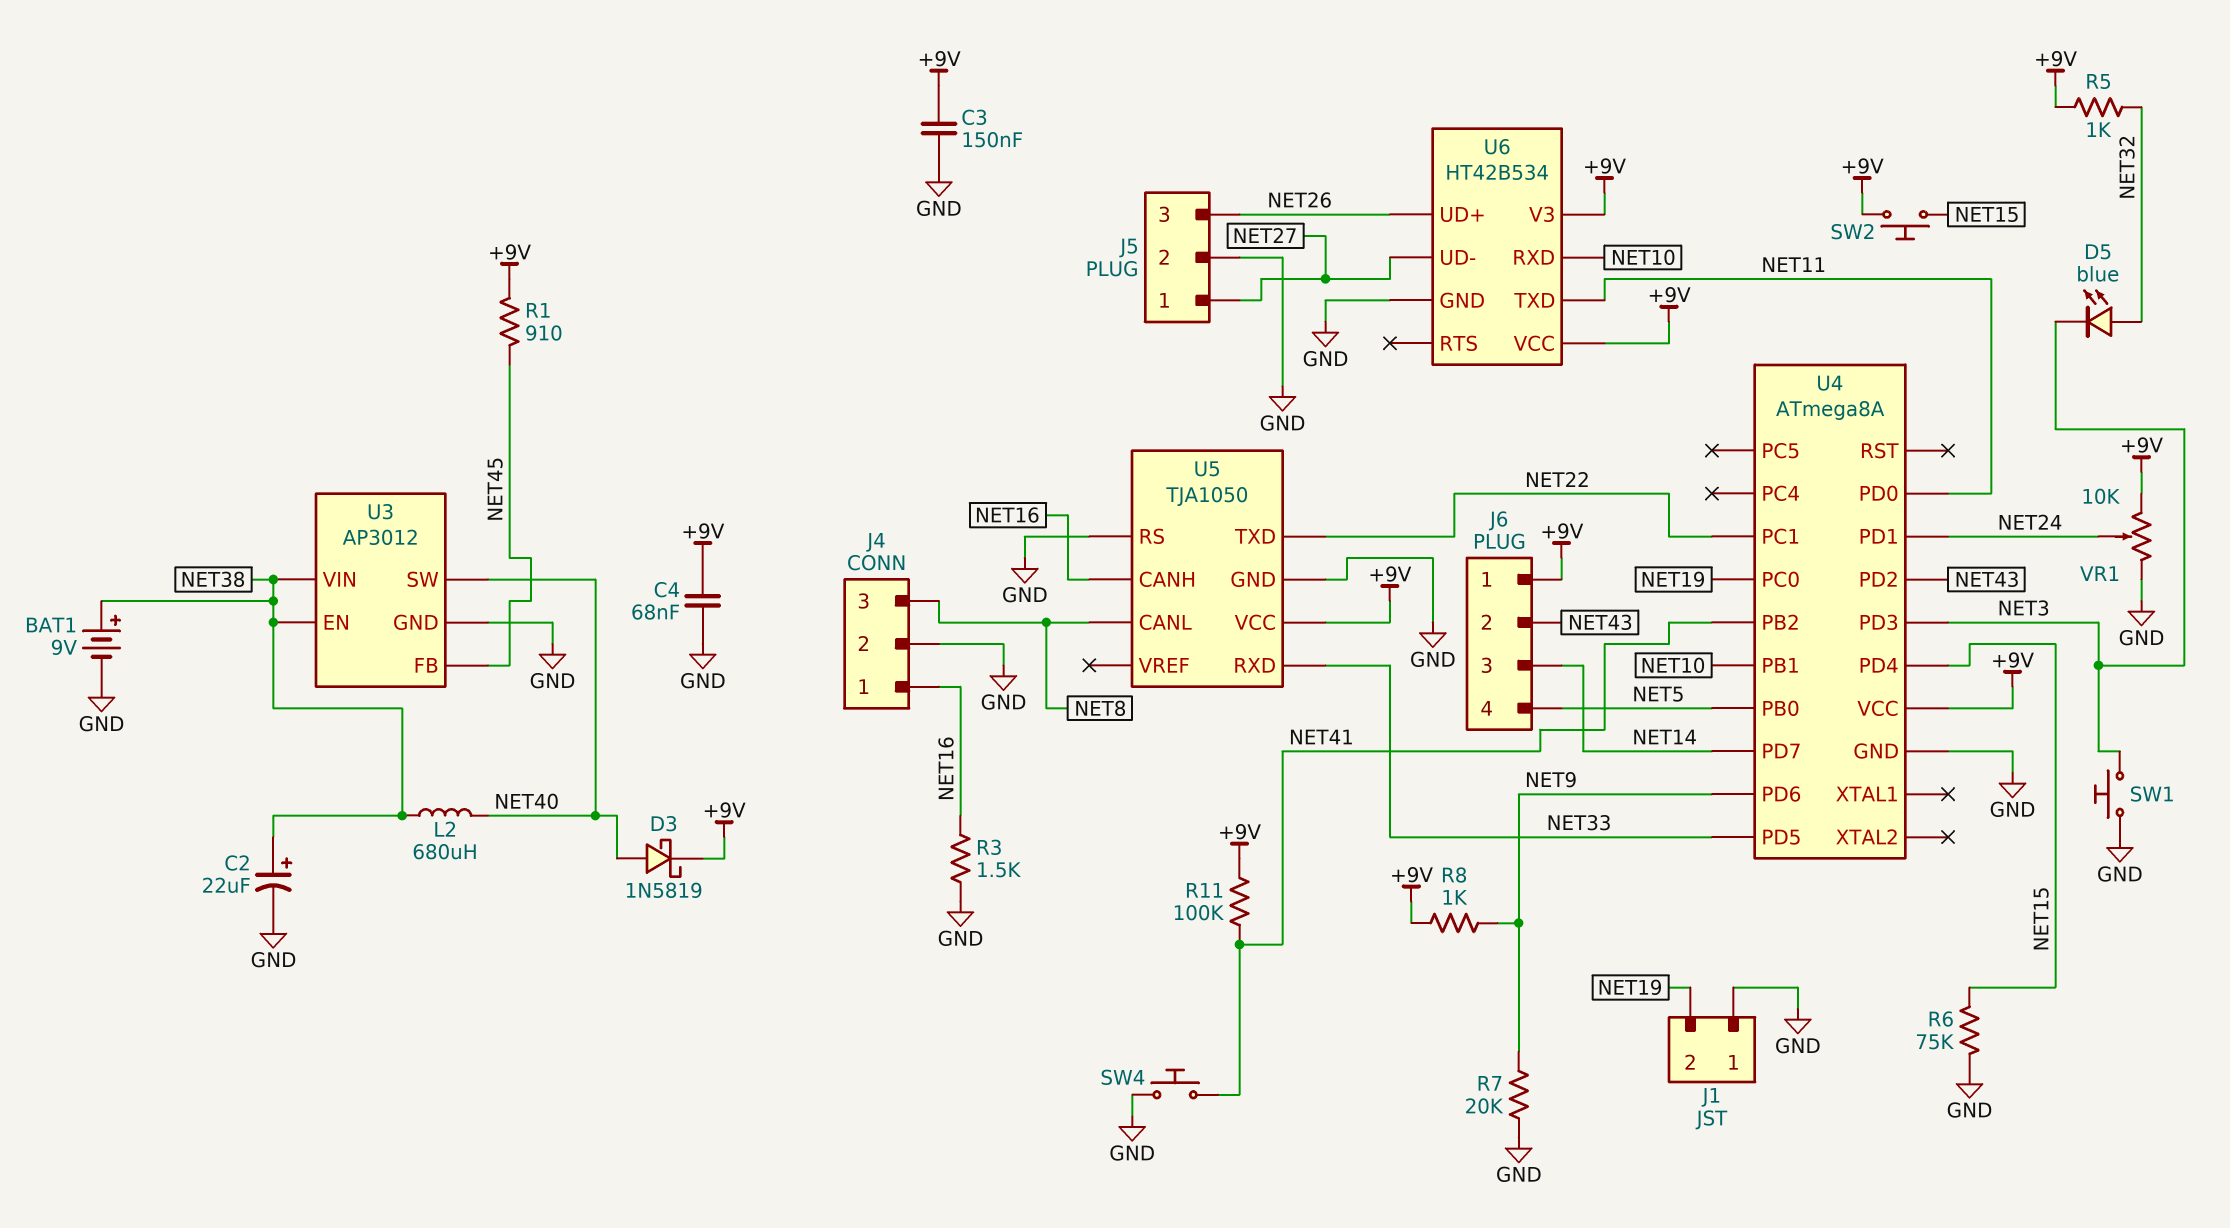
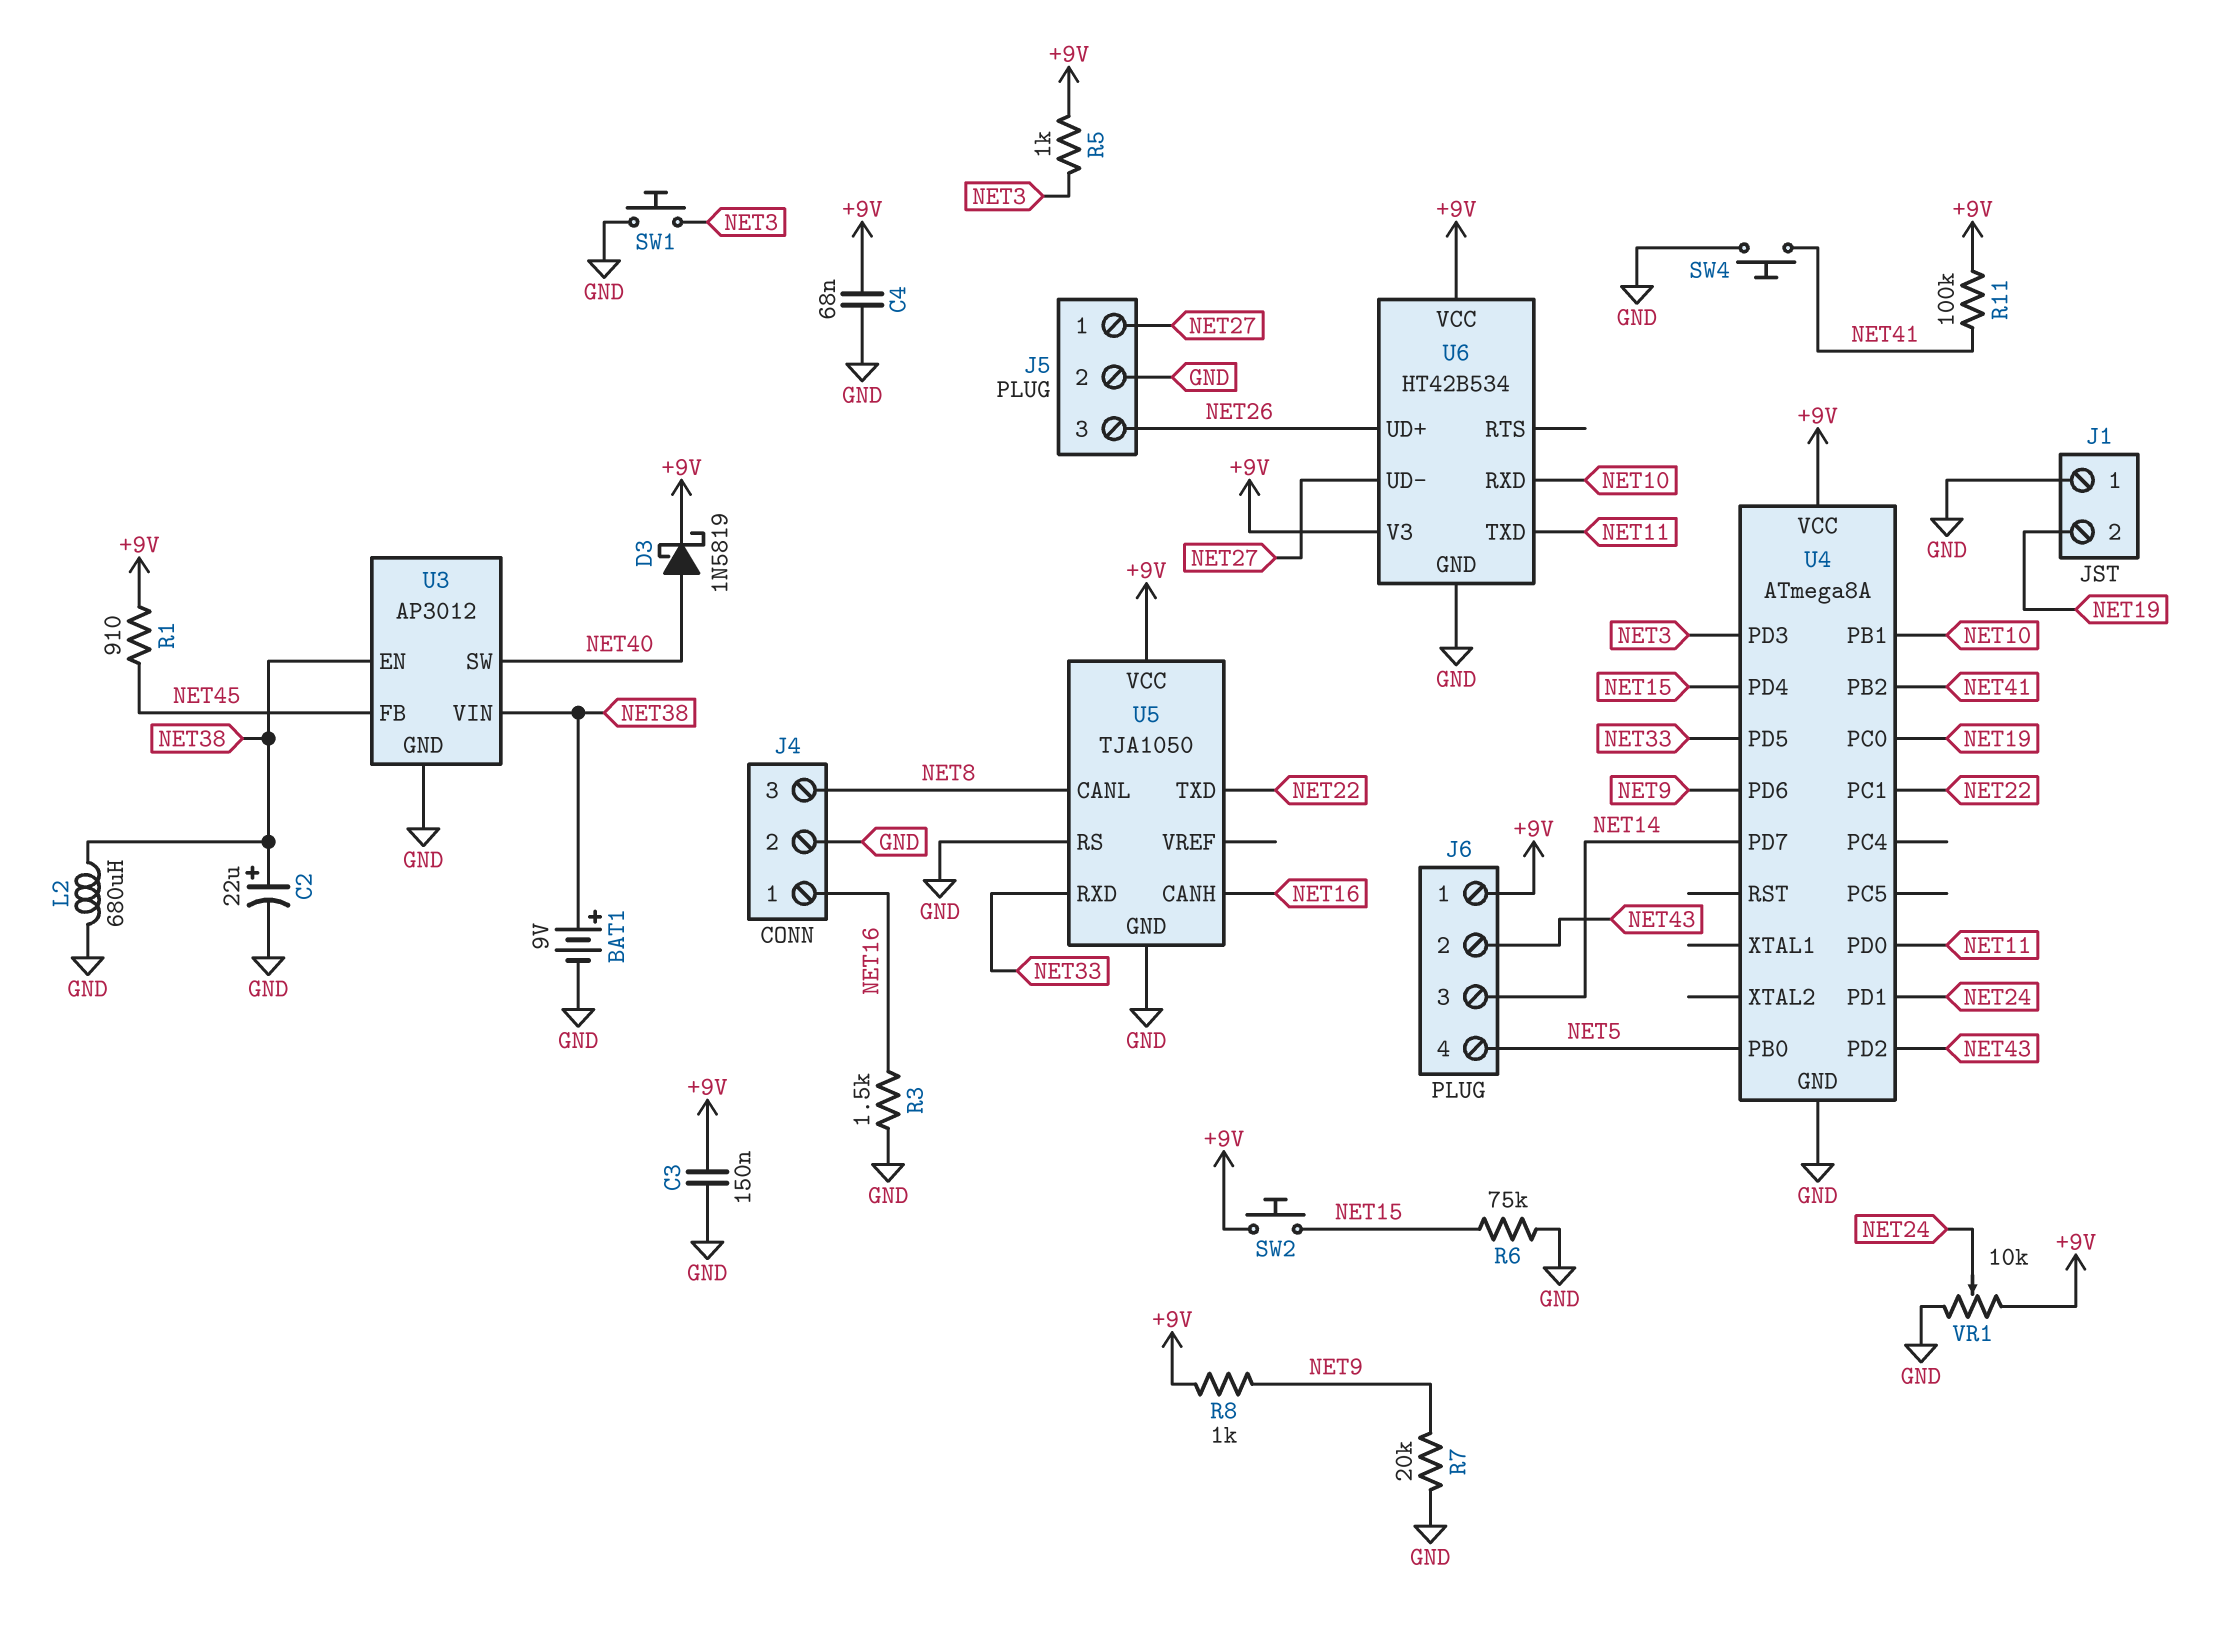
D5: LED blue (A NET32, K NET3) -> none
L2: 680uH (NET38, NET40) -> 680uH (GND, NET38)
R5: 1k (+9V, NET32) -> 1k (+9V, NET3)

